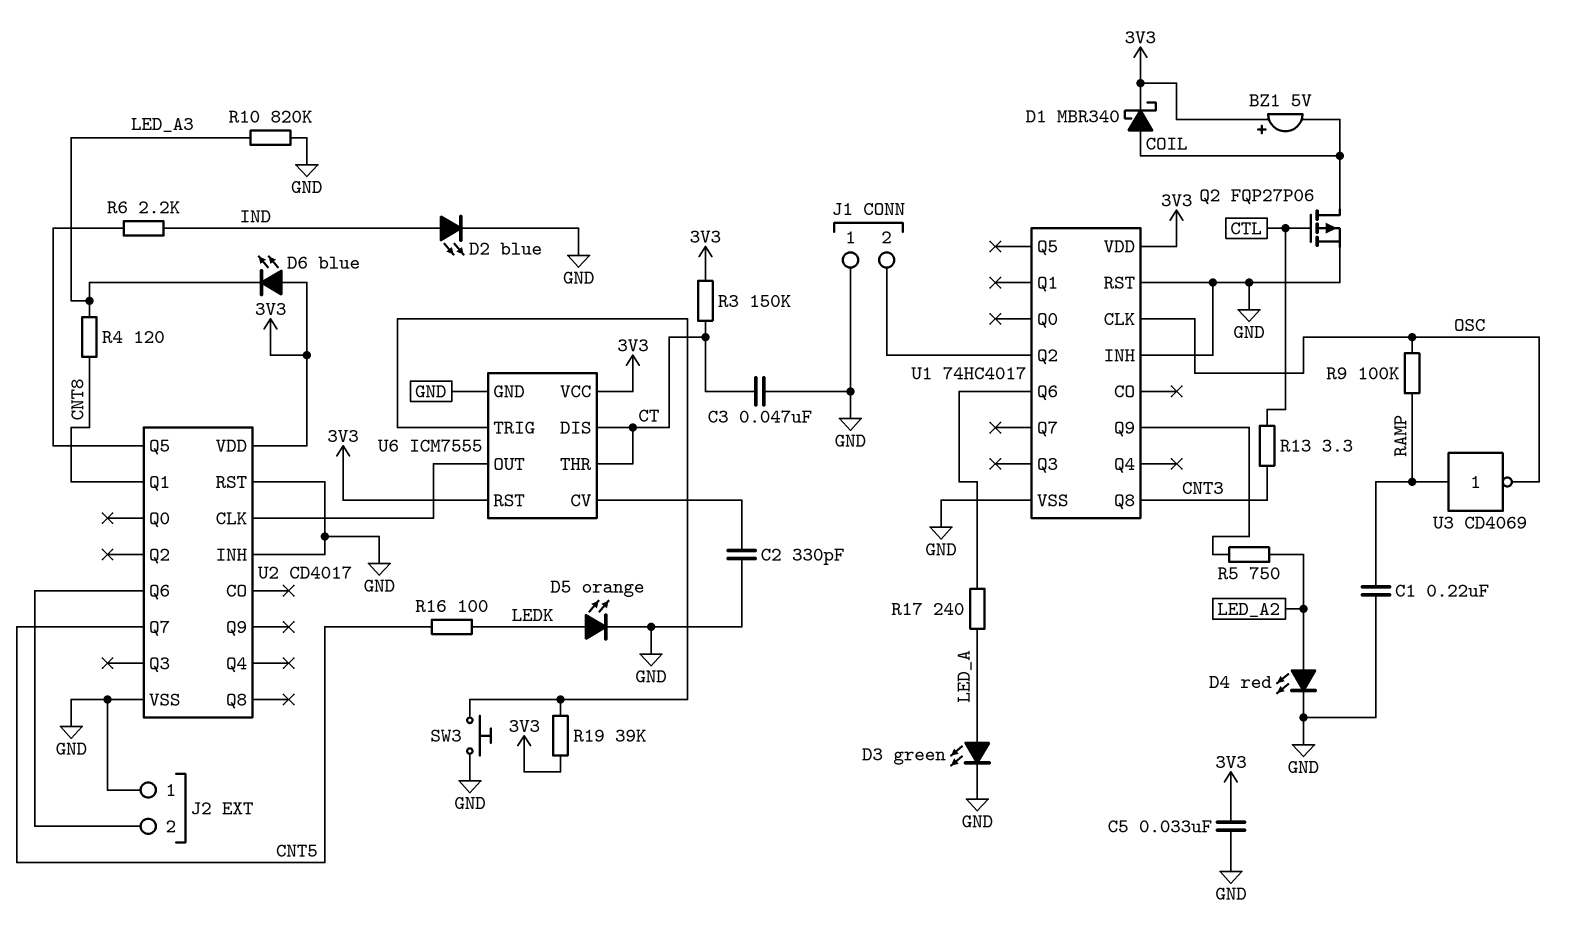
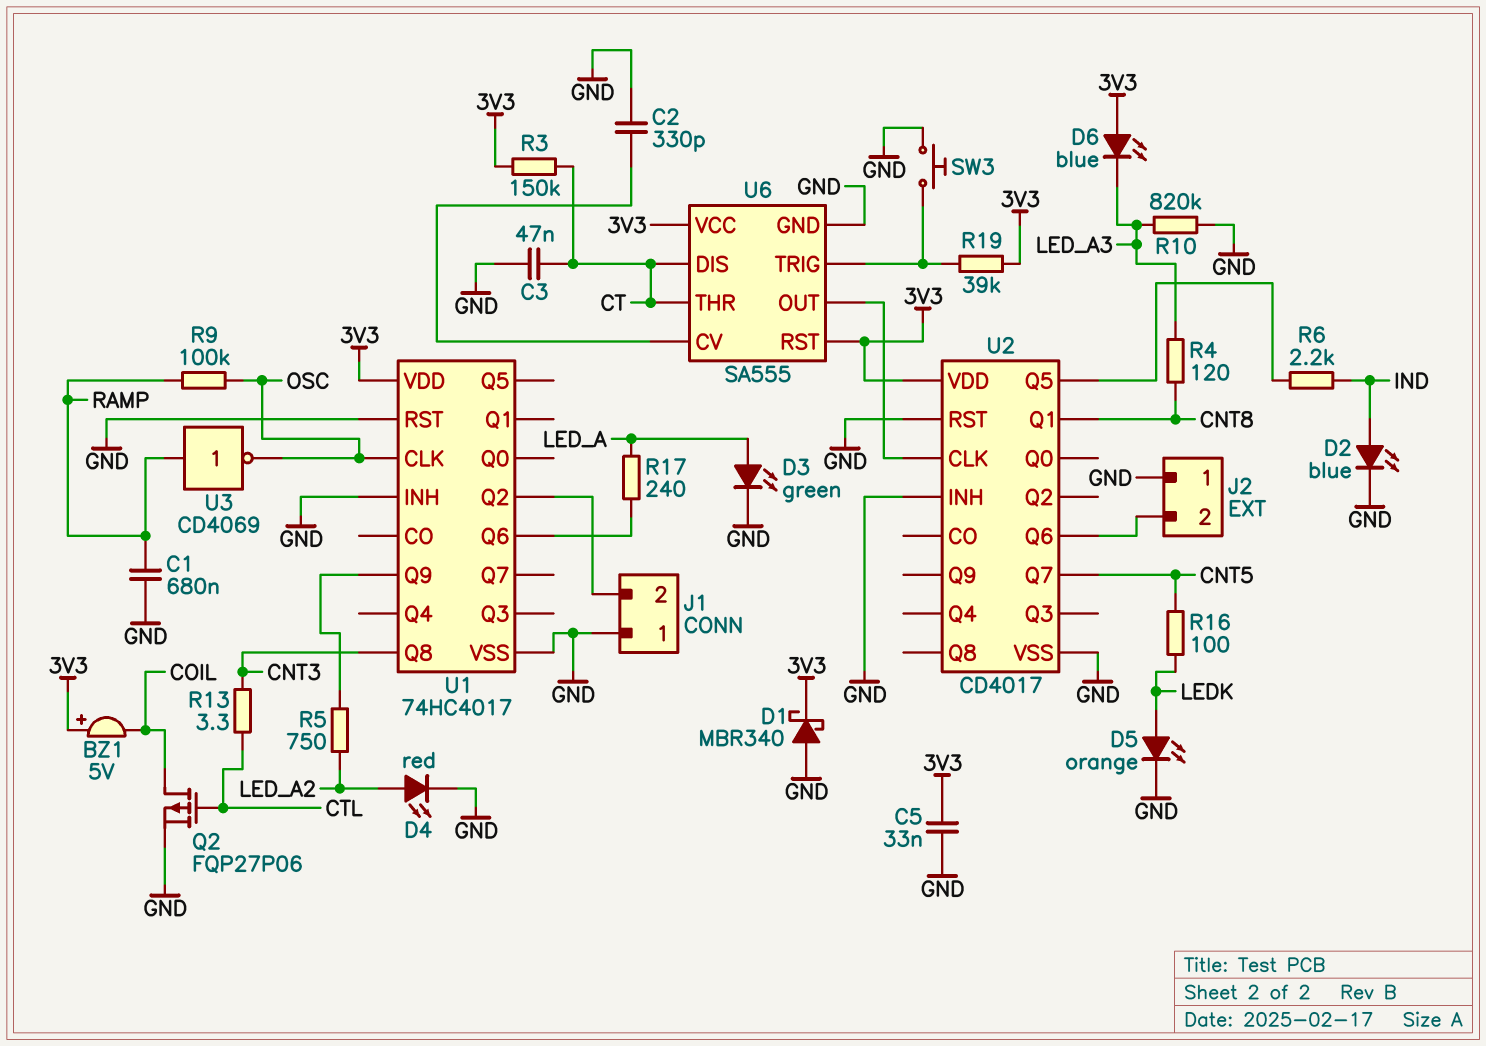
C1: 220nF (GND, RAMP) -> 680nF (GND, RAMP)
D1: schottky MBR340 (A COIL, K 3V3) -> schottky MBR340 (A GND, K 3V3)
U6: ICM7555 -> SA555

